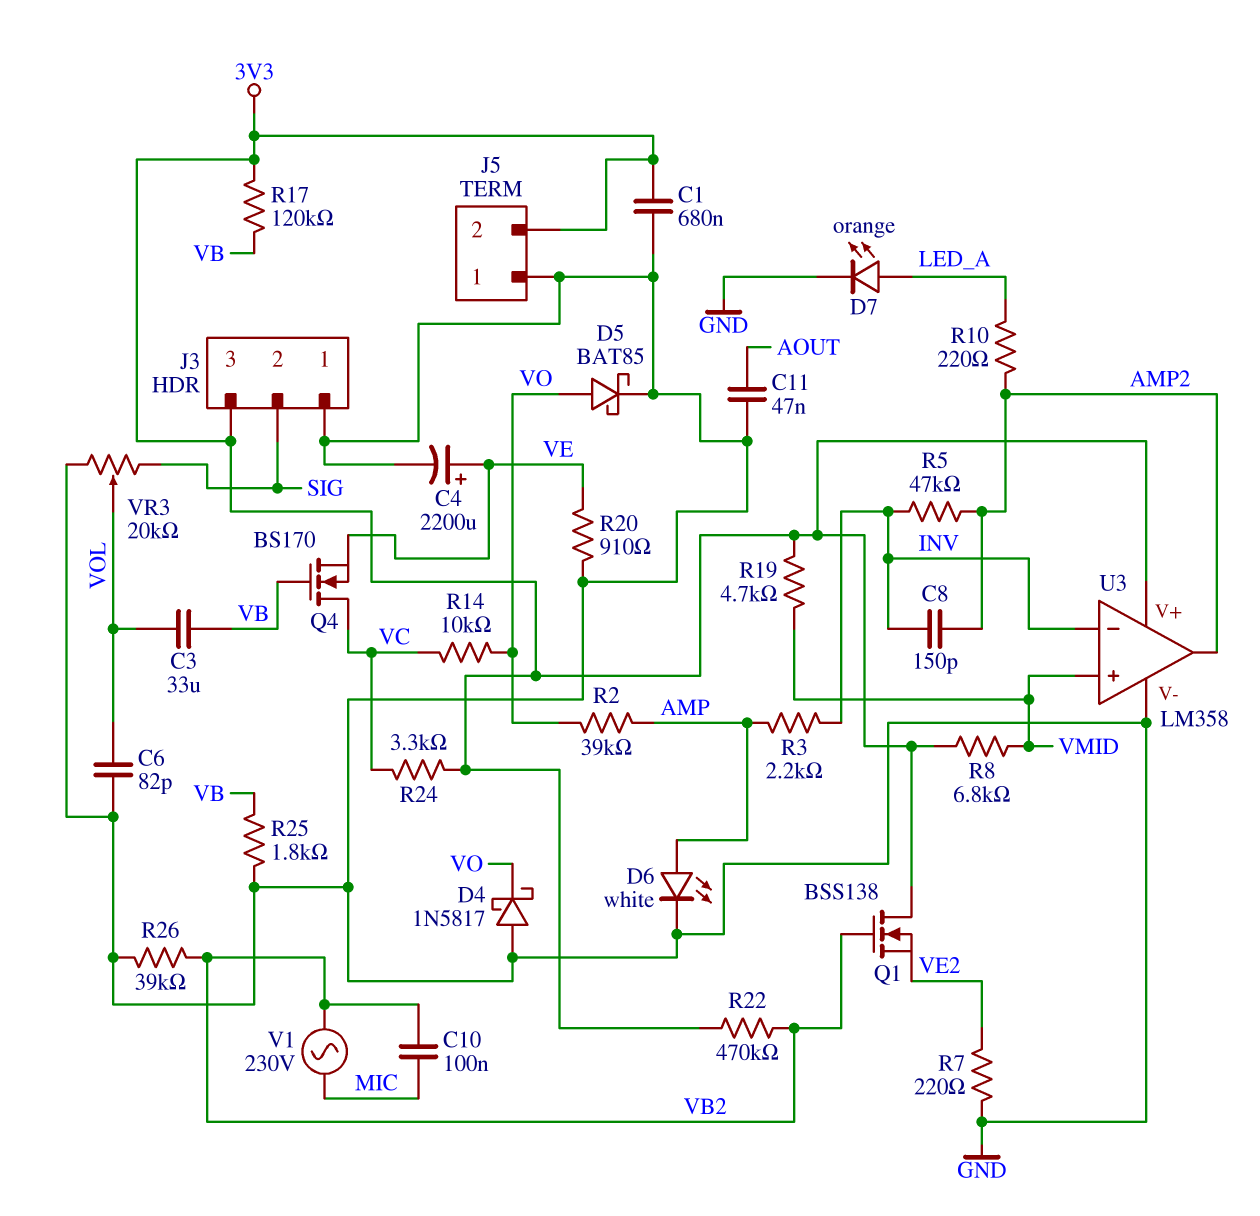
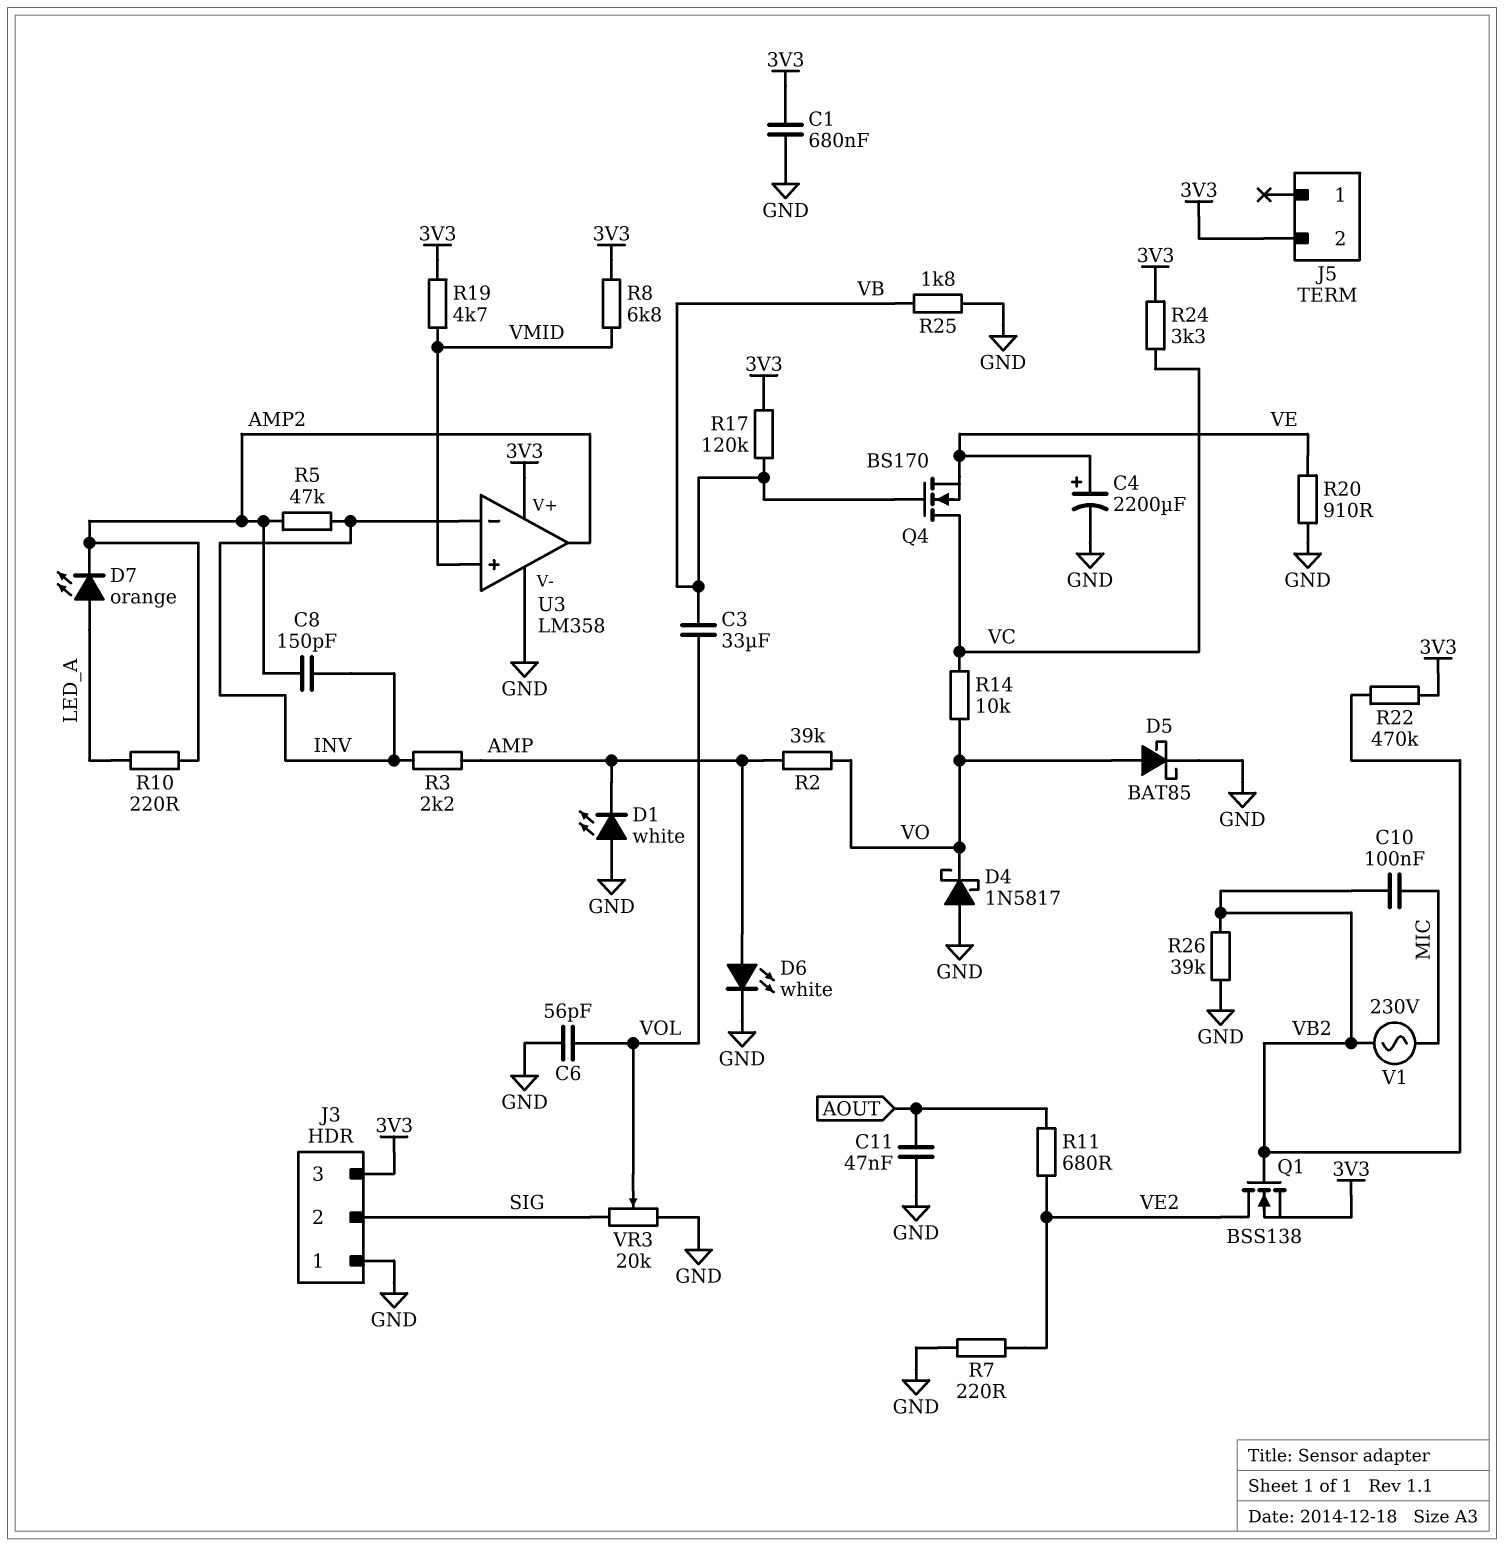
C6: 82pF (GND, VOL) -> 56pF (GND, VOL)
D1: none -> LED white (A GND, K AMP)
D7: LED orange (A LED_A, K GND) -> LED orange (A LED_A, K AMP2)
J5 pin 1: GND -> none
Q1: NMOS BSS138 (G VB2, D 3V3, S VE2) -> NMOS BSS138 (G VB2, D VE2, S 3V3)
R11: none -> 680 (AOUT, VE2)

